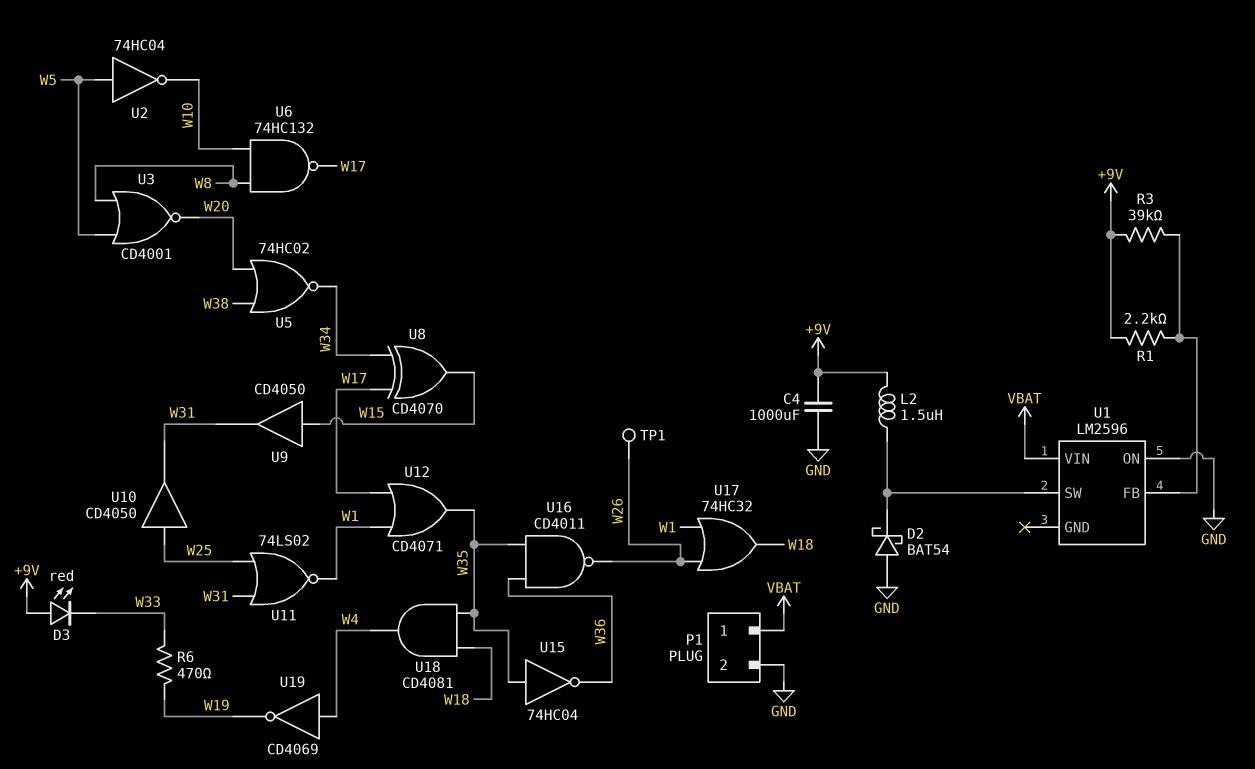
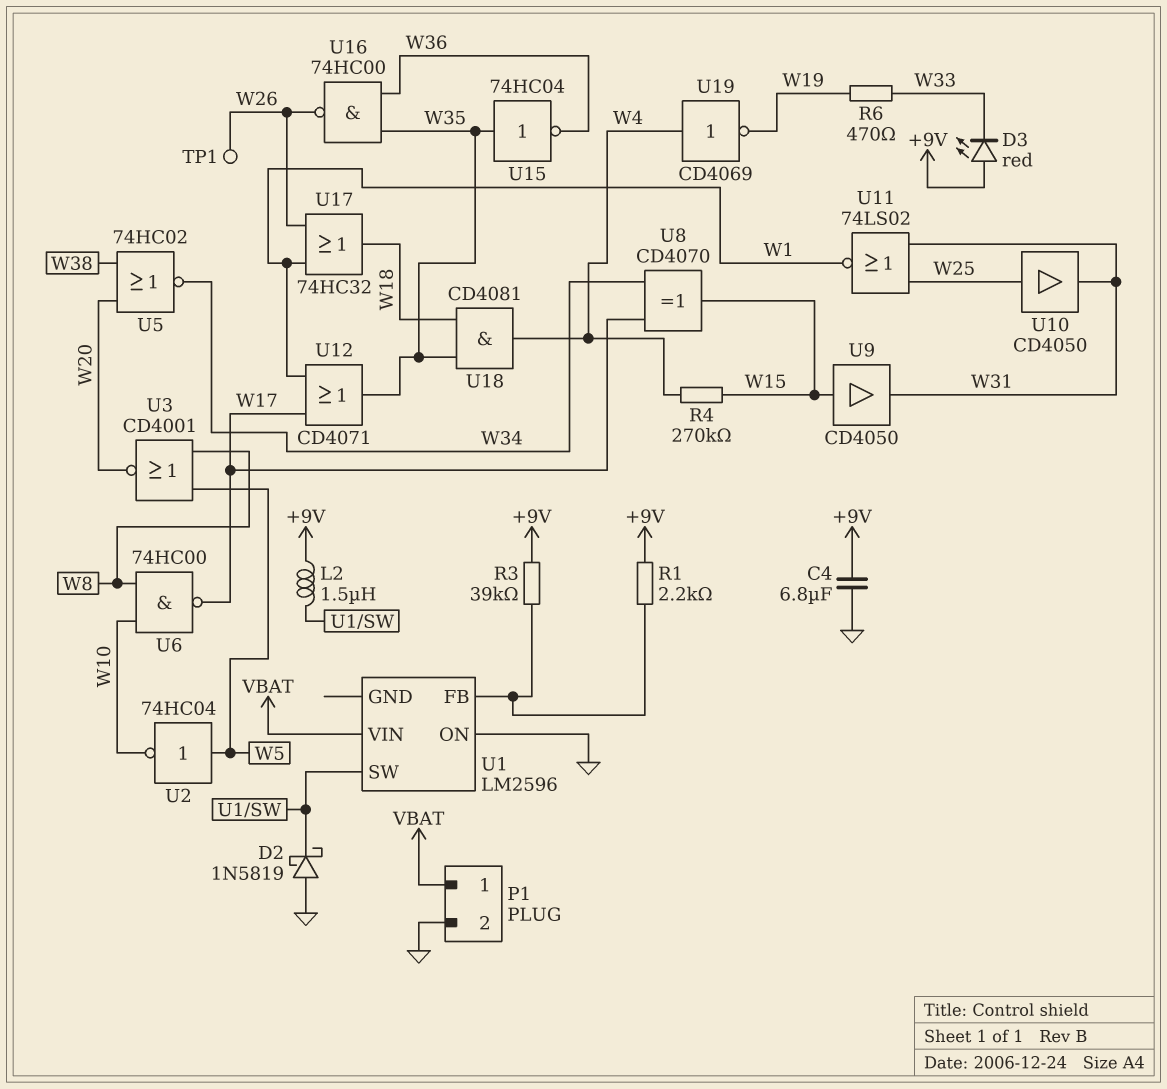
C4: 1000uF (+9V, GND) -> 6.8uF (+9V, GND)
D2: schottky BAT54 (A GND, K U1/SW) -> schottky 1N5819 (A GND, K U1/SW)
R4: none -> 270k (W4, W15)
U6: NAND 74HC132 (in W8, in W10, out W17) -> NAND 74HC00 (in W8, in W10, out W17)
U16: NAND CD4011 (in W35, in W36, out W26) -> NAND 74HC00 (in W35, in W36, out W26)

